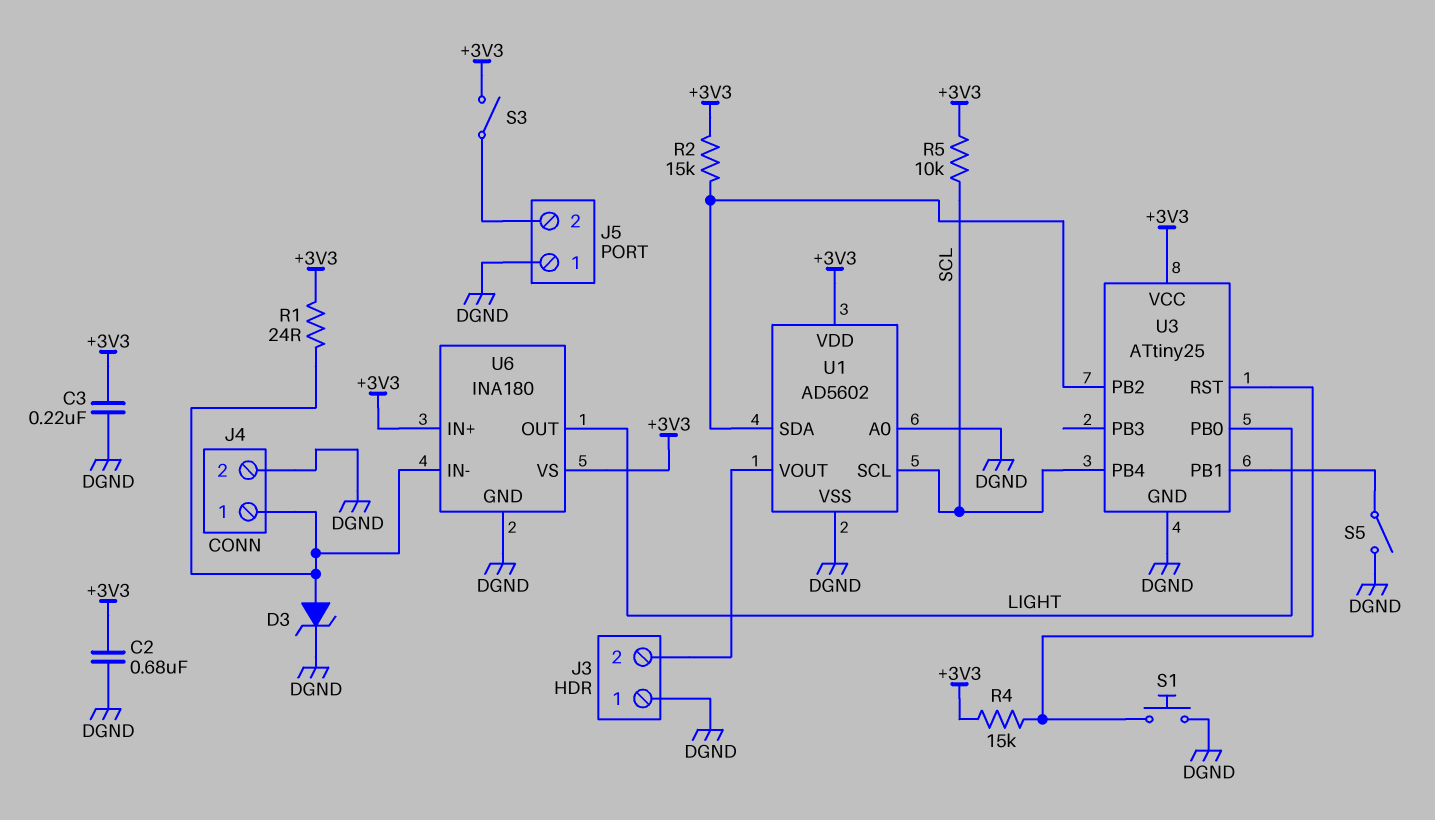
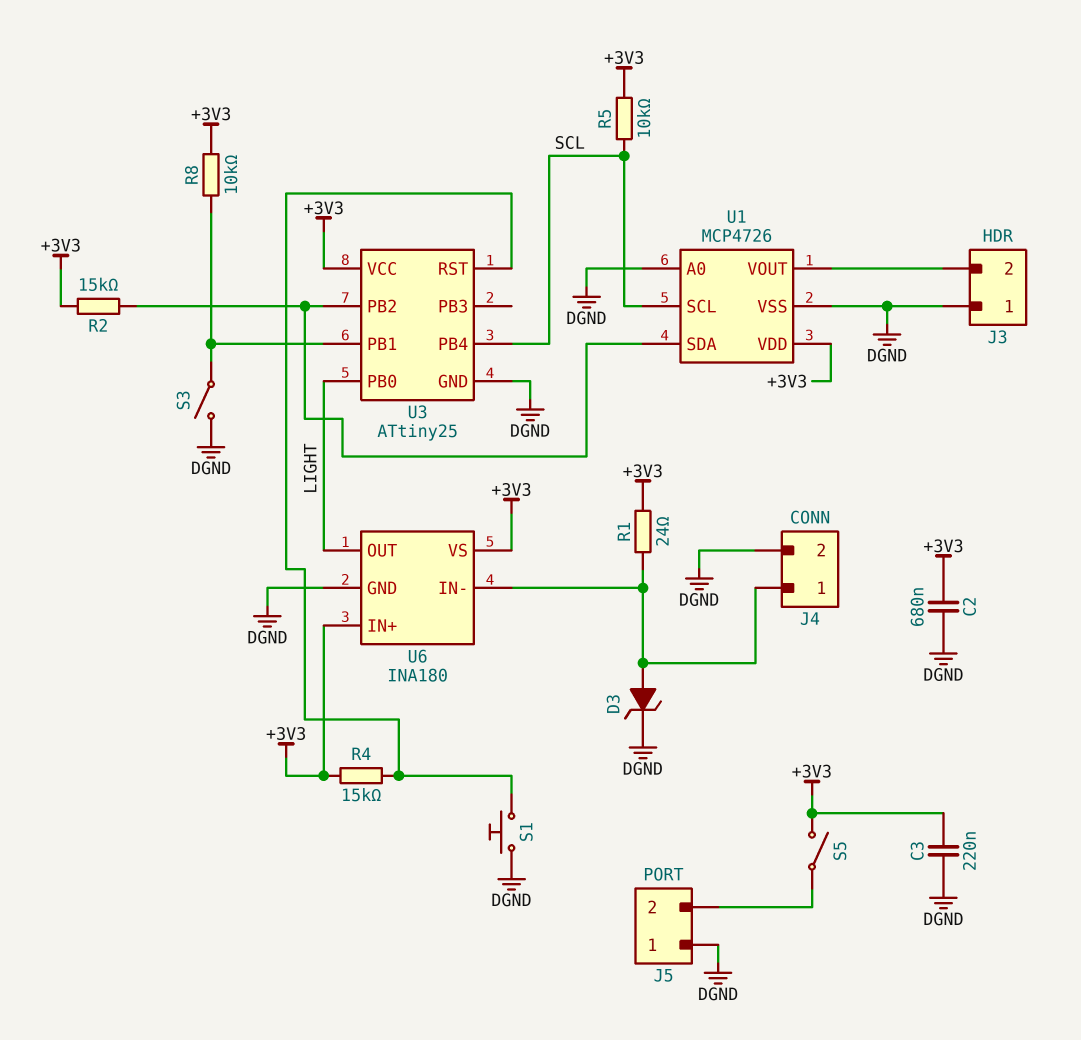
R8: none -> 10k (+3V3, U3/PB1)
S3: switch (+3V3, J5/2) -> switch (DGND, U3/PB1)
S5: switch (DGND, U3/PB1) -> switch (+3V3, J5/2)
U1: AD5602 -> MCP4726

